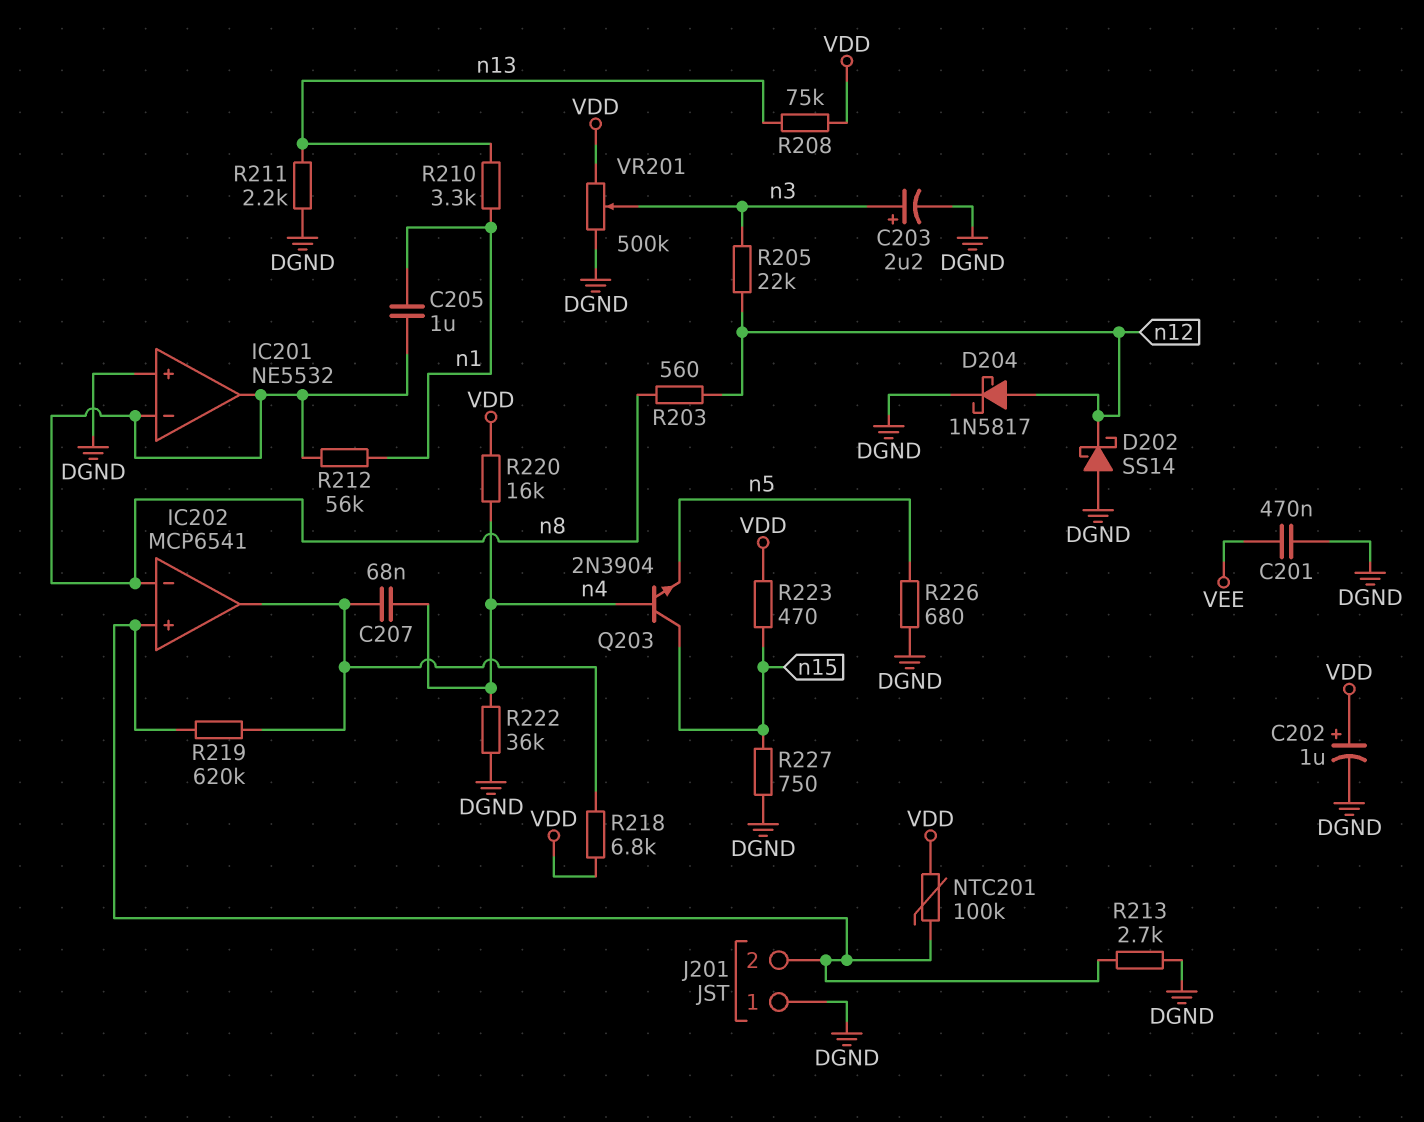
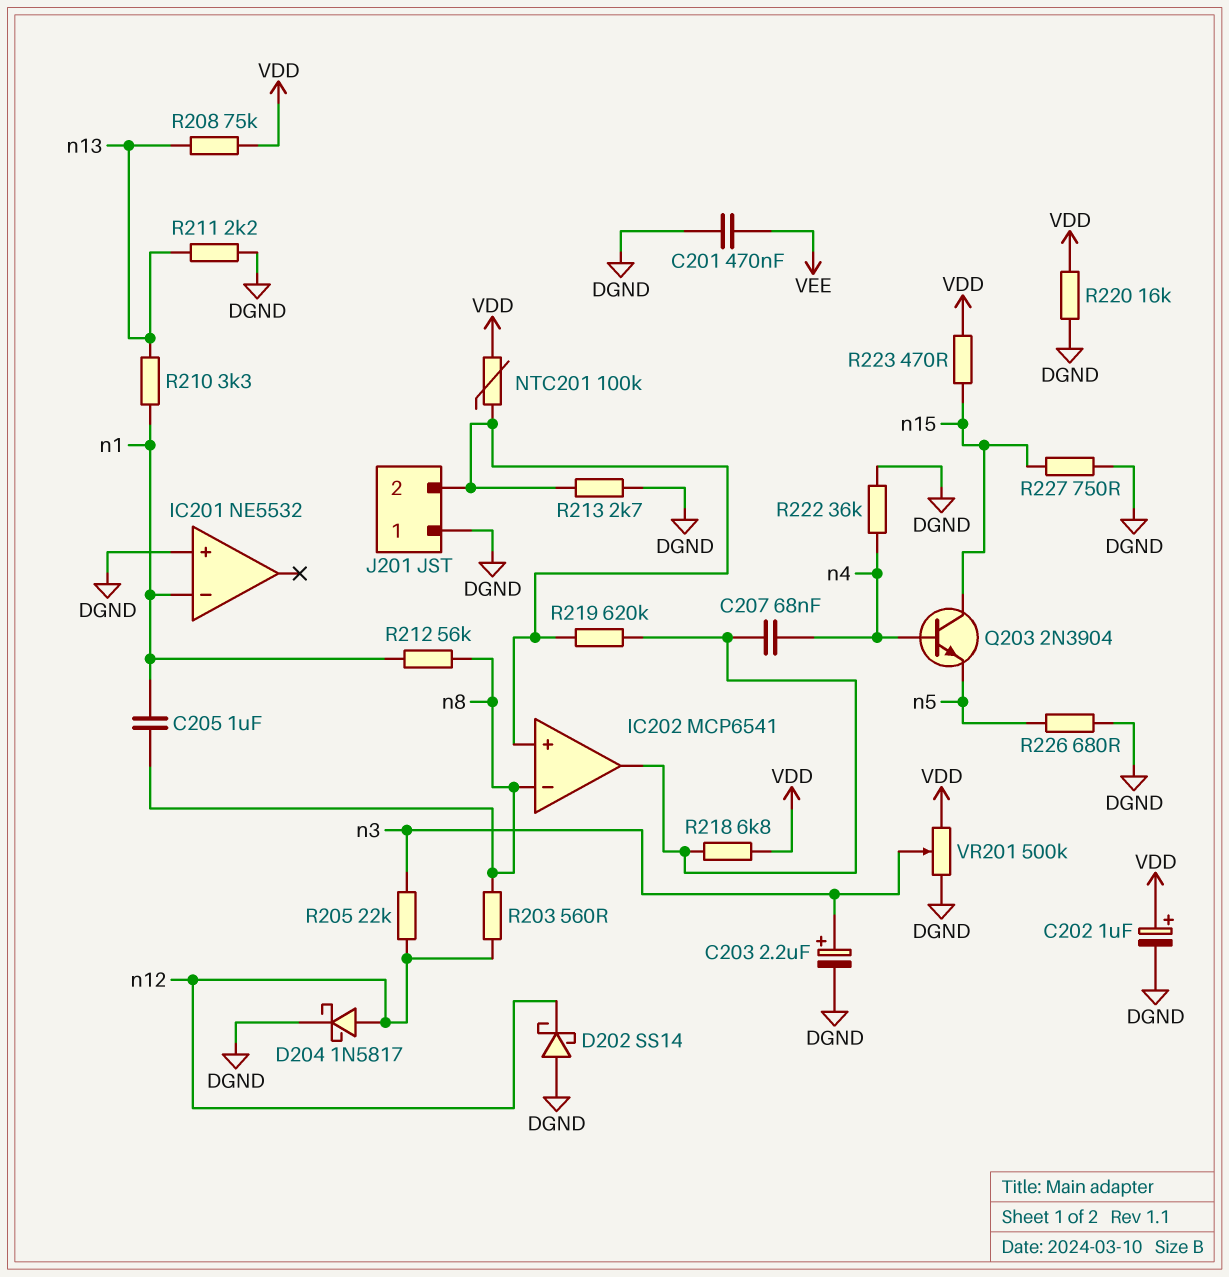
IC201 pin in-: n8 -> n1
IC201 pin out: n8 -> none
R220: 16k (VDD, n4) -> 16k (DGND, VDD)

